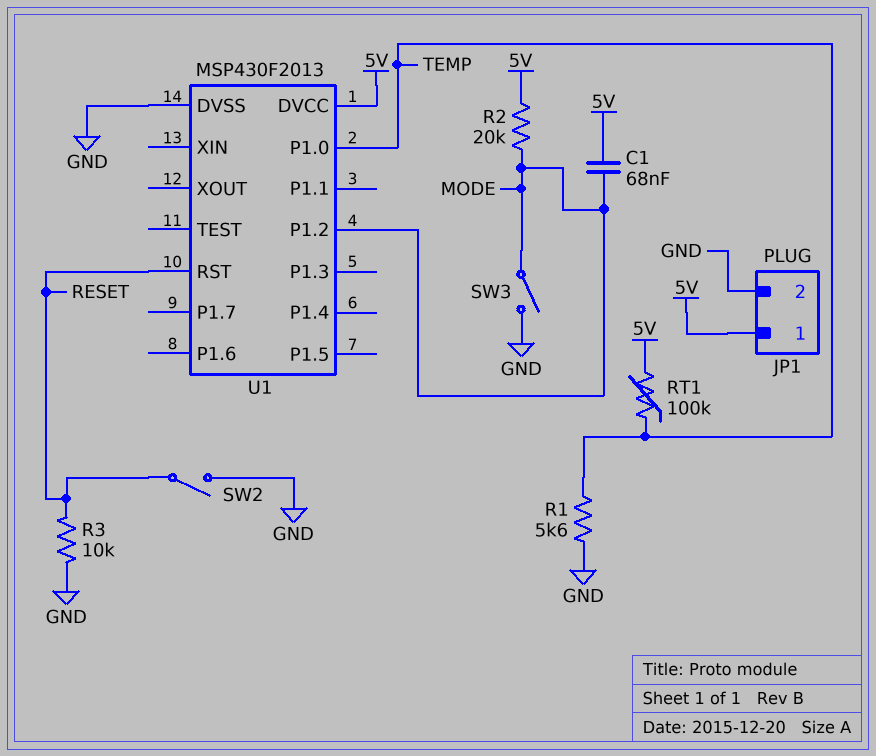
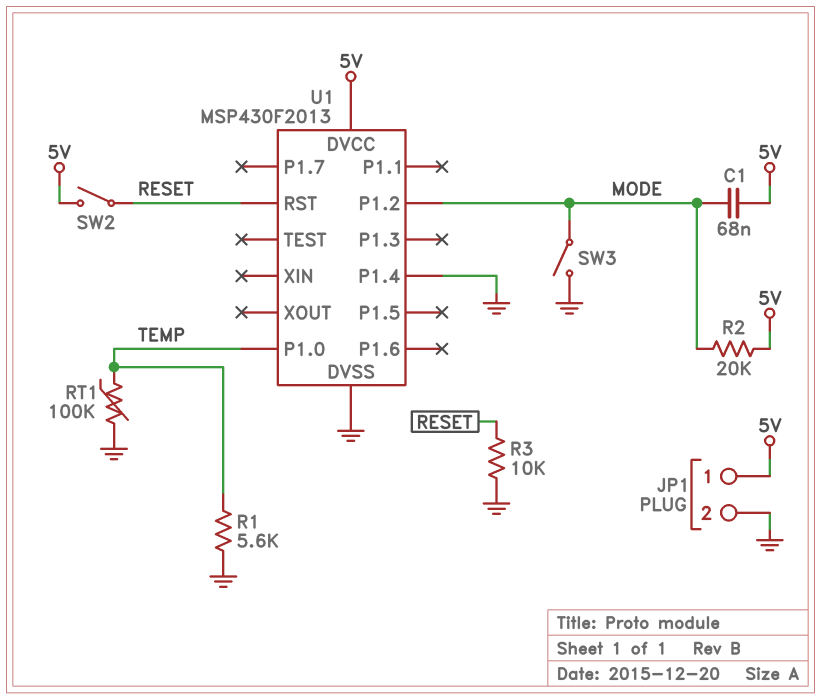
RT1: 100k (5V, TEMP) -> 100k (GND, TEMP)
SW2: switch (GND, RESET) -> switch (5V, RESET)
U1 pin P1.4: none -> GND

